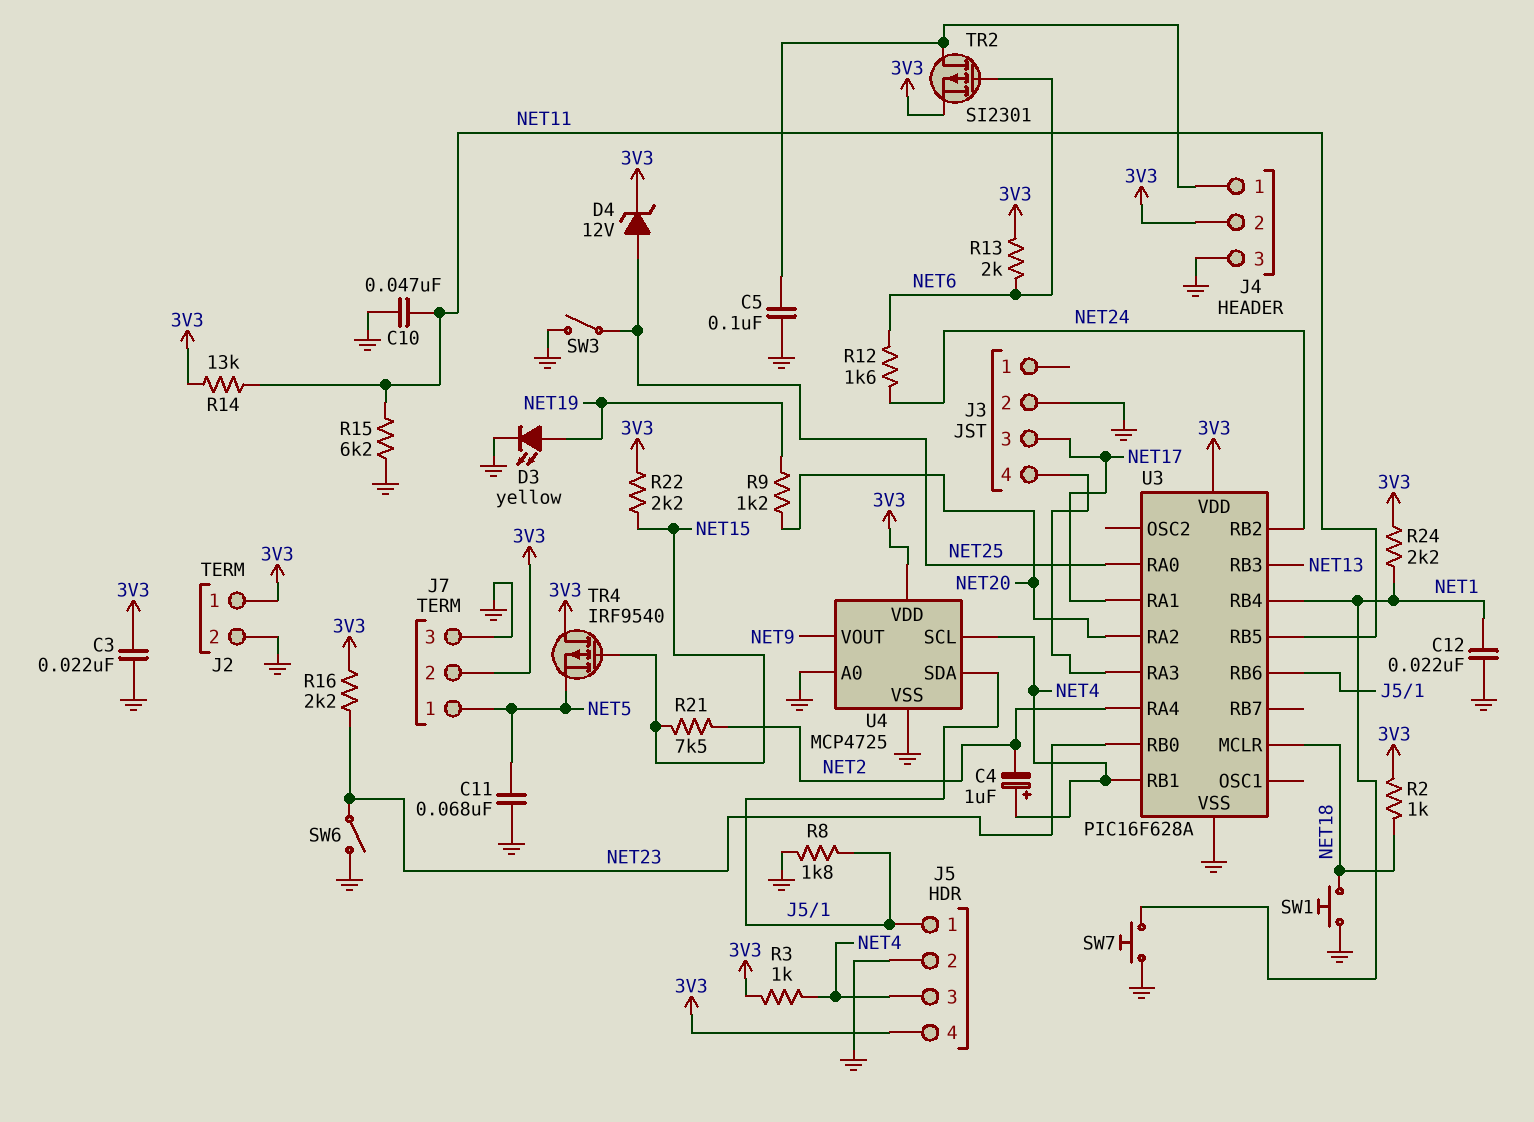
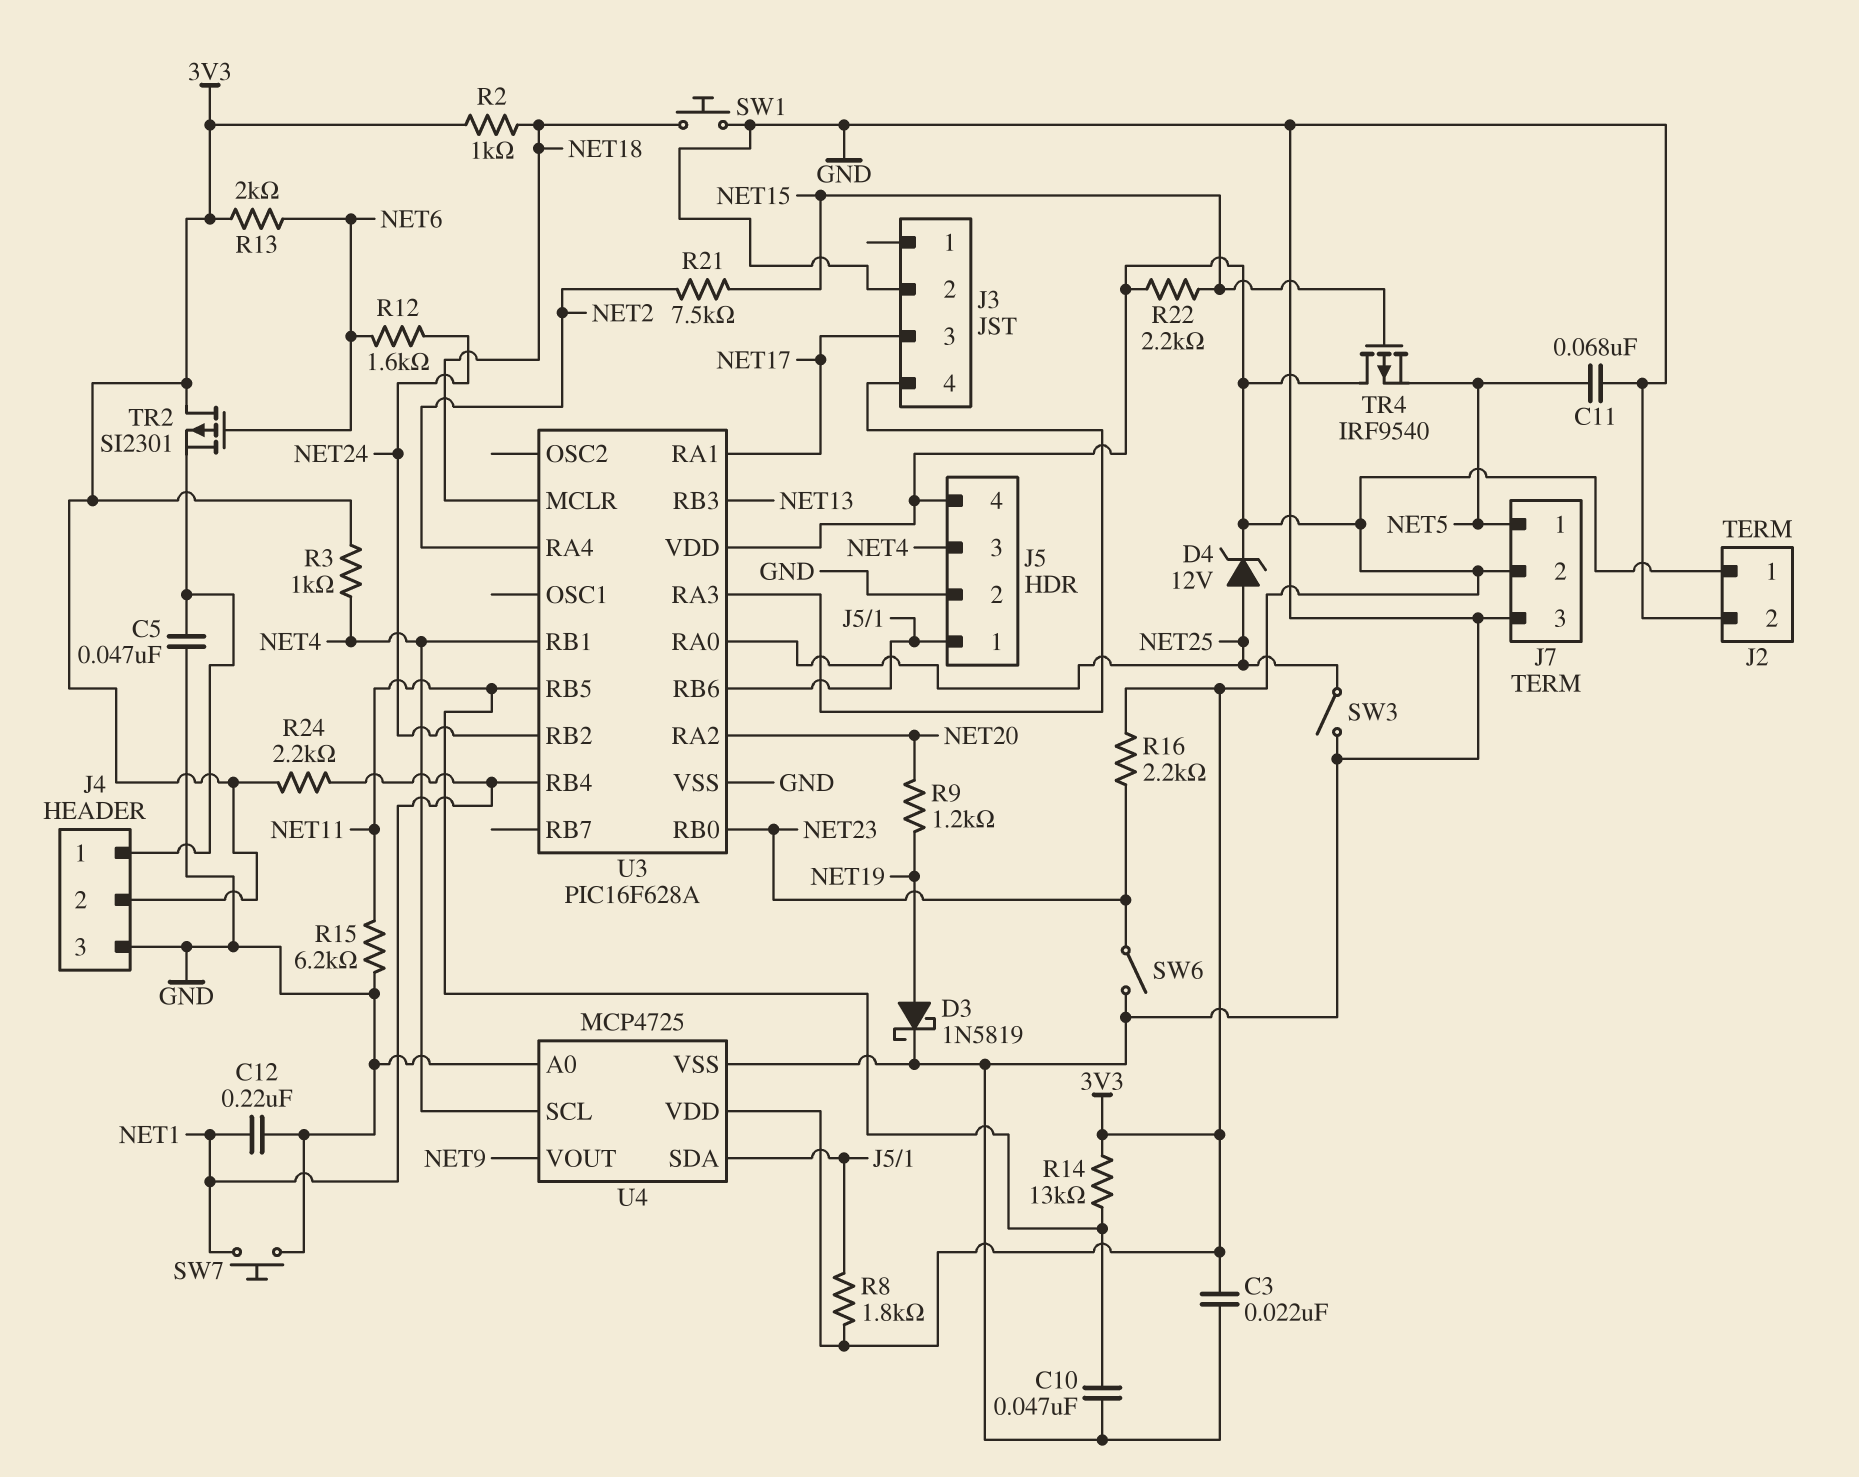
C4: 1uF (plus NET4, minus NET2) -> none
C5: 100nF (GND, J4/1) -> 47nF (GND, J4/1)
C12: 22nF (GND, NET1) -> 220nF (GND, NET1)
D3: LED yellow (A NET19, K GND) -> schottky 1N5819 (A NET19, K GND)
R8: 1.8k (GND, J5/1) -> 1.8k (3V3, J5/1)
TR2: PMOS SI2301 (G NET6, D J4/1, S 3V3) -> PMOS SI2301 (G NET6, D 3V3, S J4/1)

